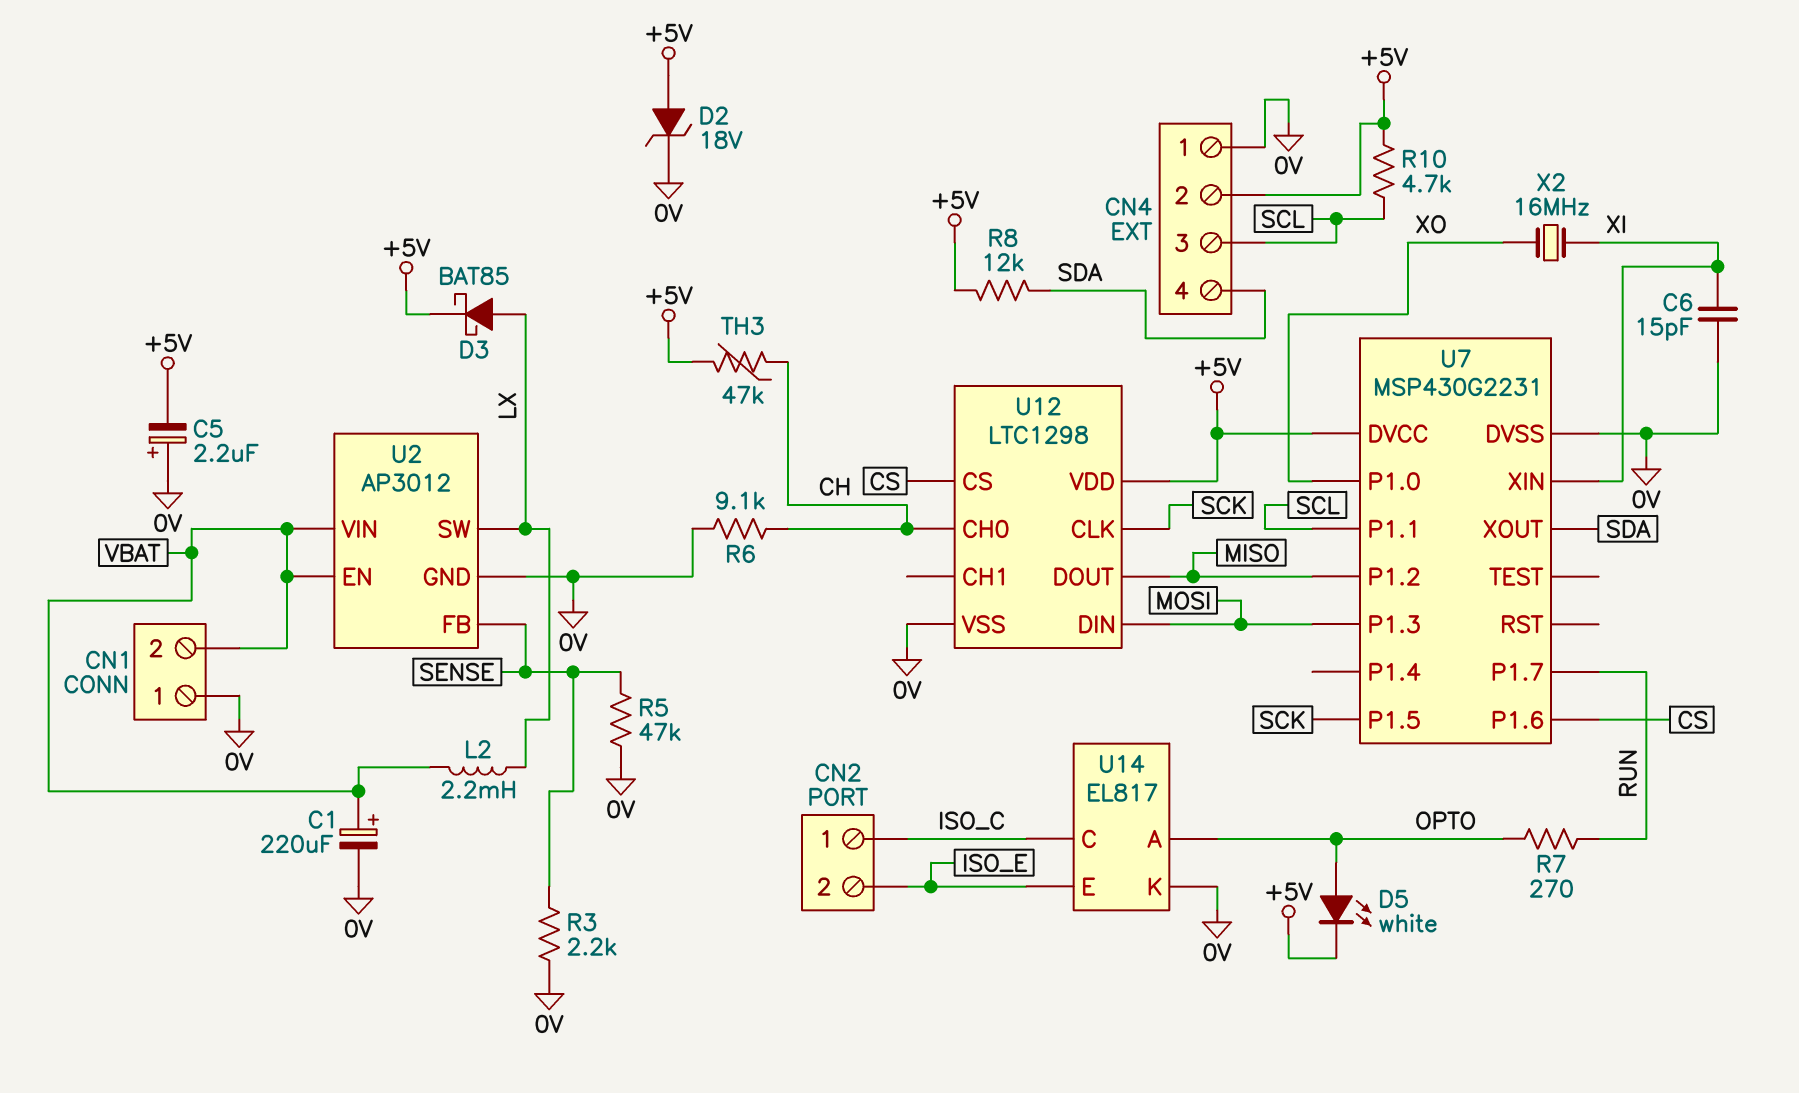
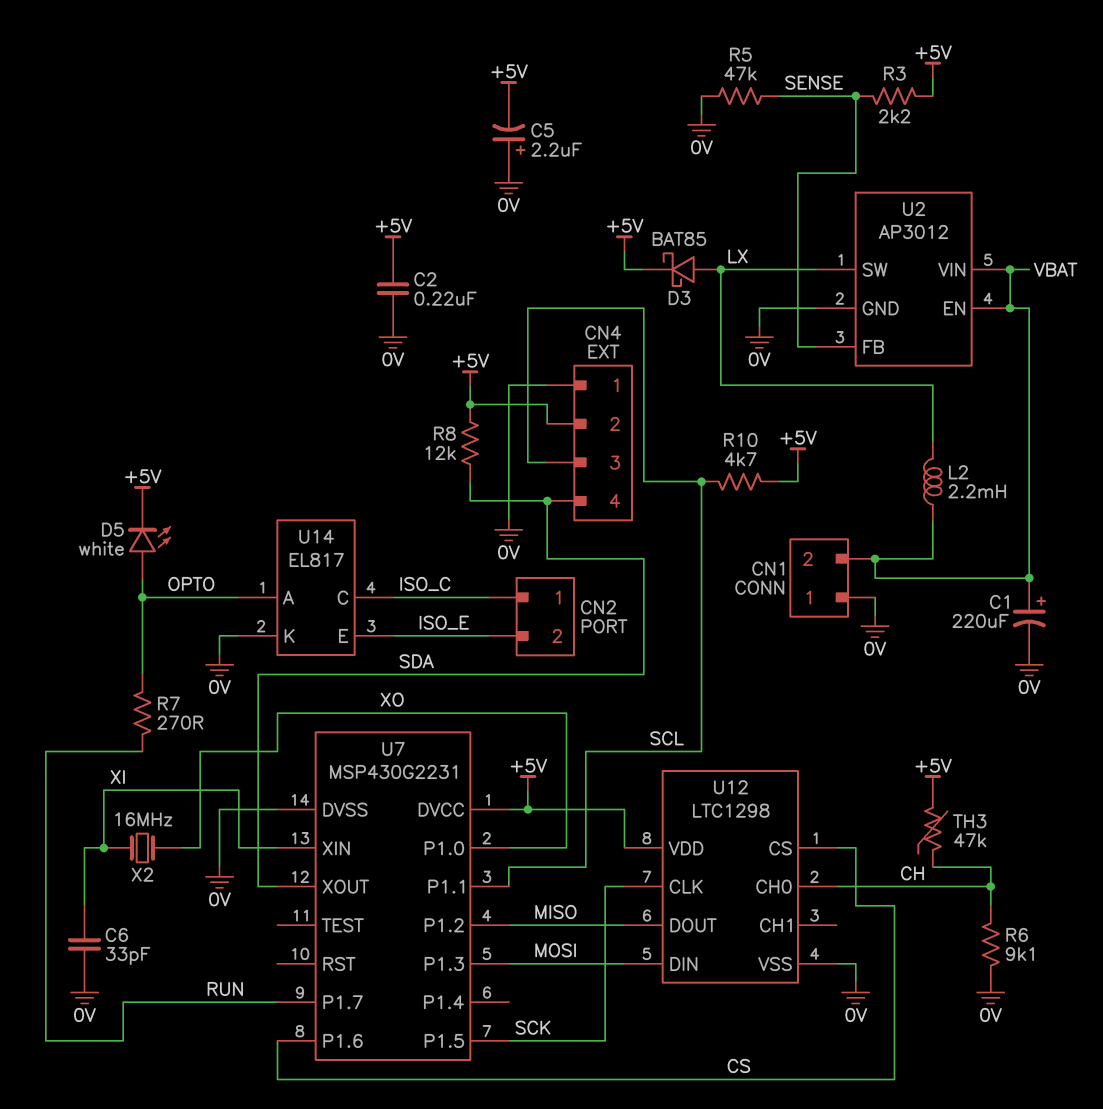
C2: none -> 220nF (+5V, 0V)
C6: 15pF (0V, XI) -> 33pF (0V, XI)
D2: zener 18V (A +5V, K 0V) -> none
R3: 2.2k (0V, SENSE) -> 2.2k (+5V, SENSE)

